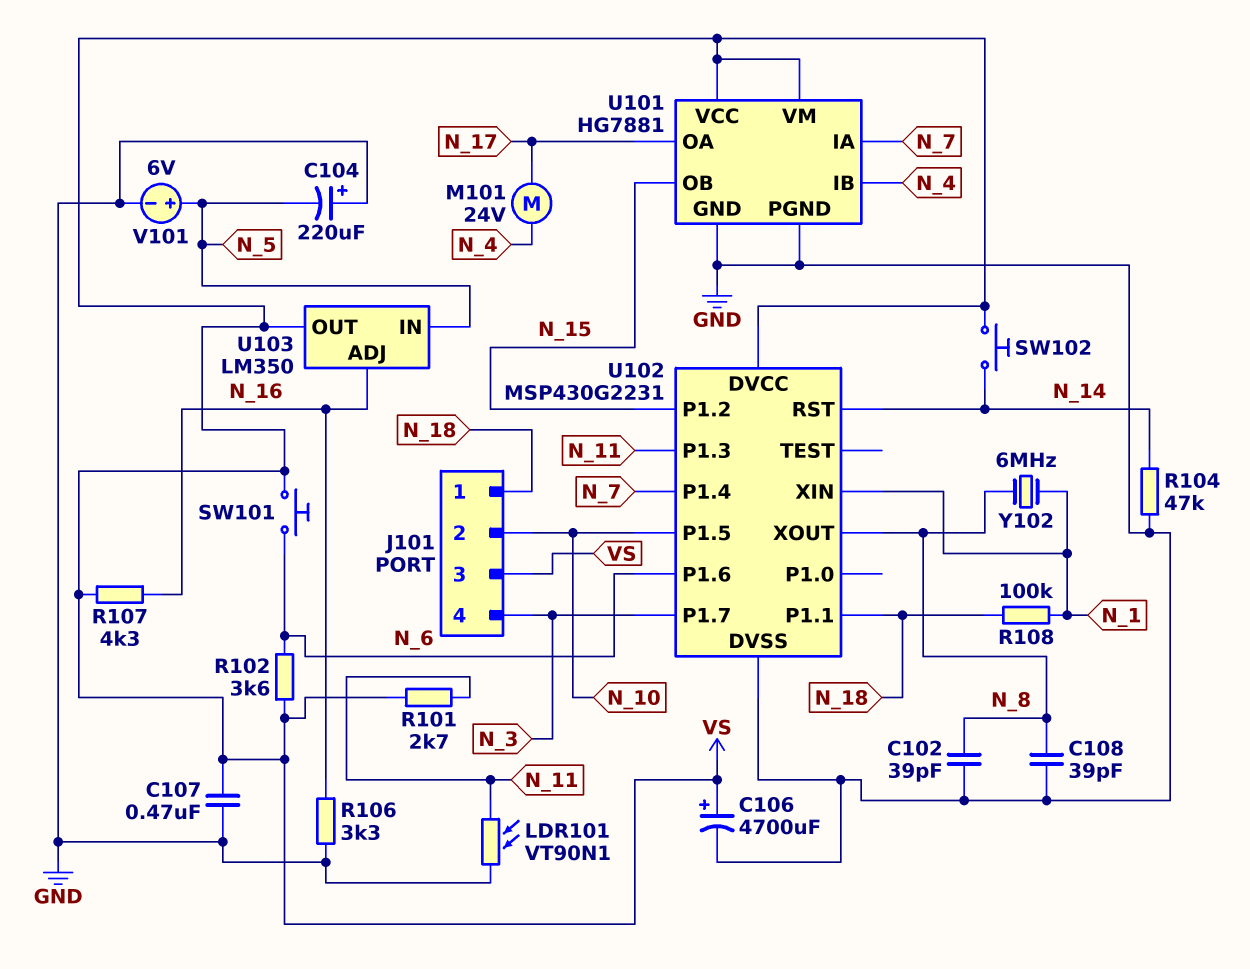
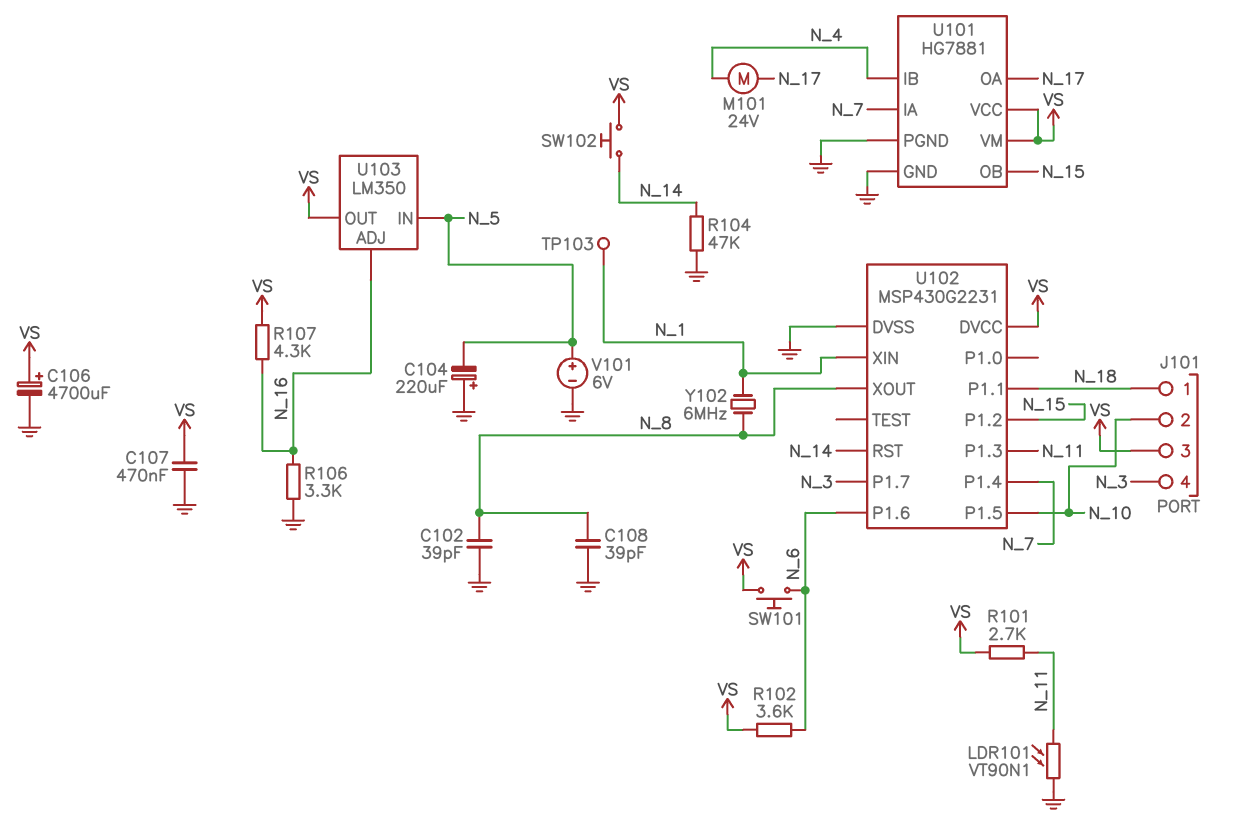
R108: 100k (N_1, N_18) -> none
TP103: none -> test point (N_1)

